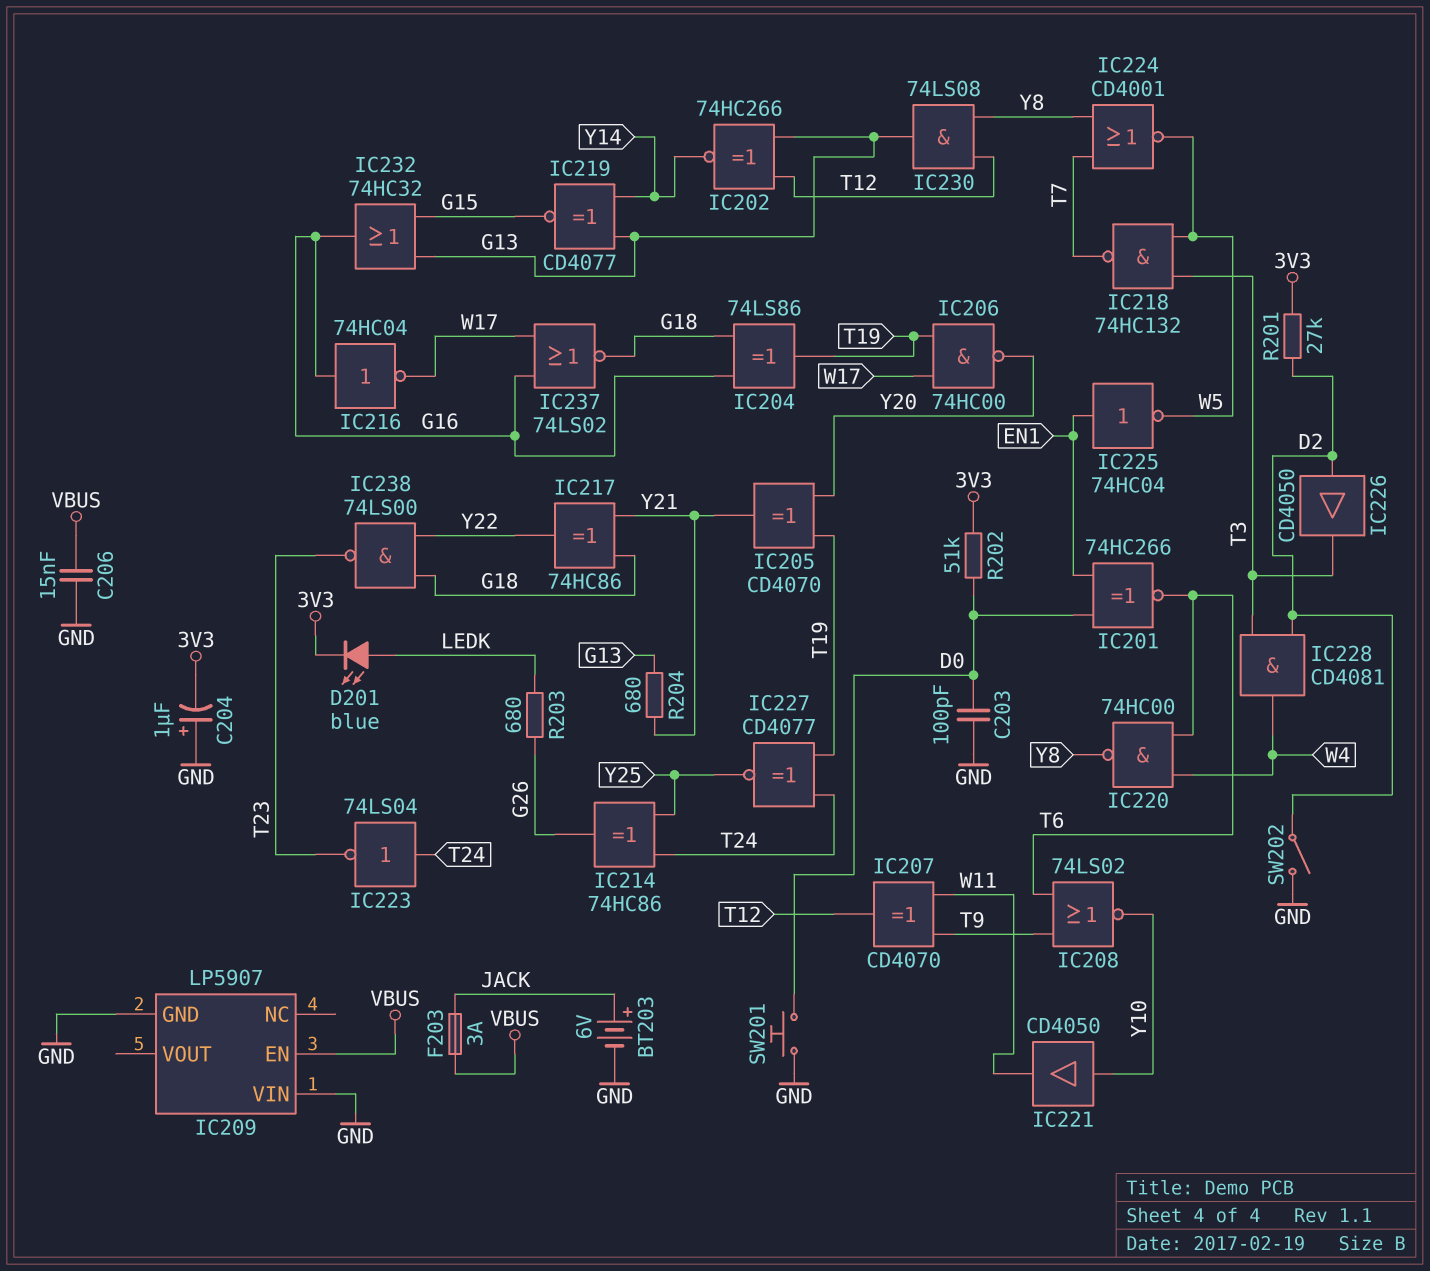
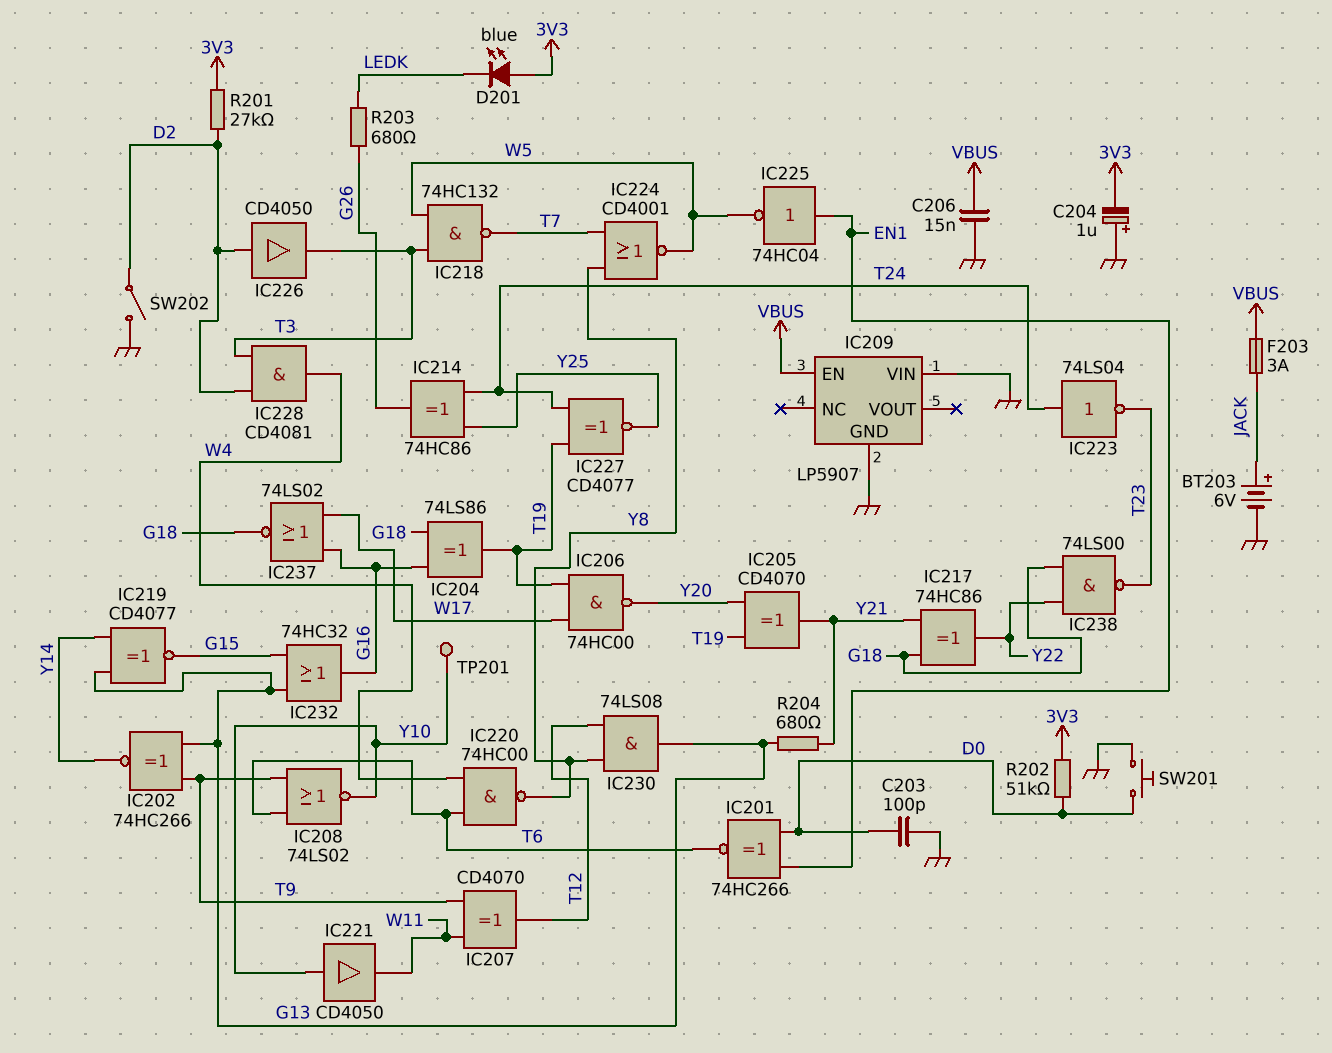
D201: LED blue (A LEDK, K 3V3) -> LED blue (A 3V3, K LEDK)
IC202: XNOR 74HC266 (in G13, in T12, out Y14) -> XNOR 74HC266 (in G13, in T9, out Y14)
IC216: NOT 74HC04 (in G16, out W17) -> none
TP201: none -> test point (Y10)

